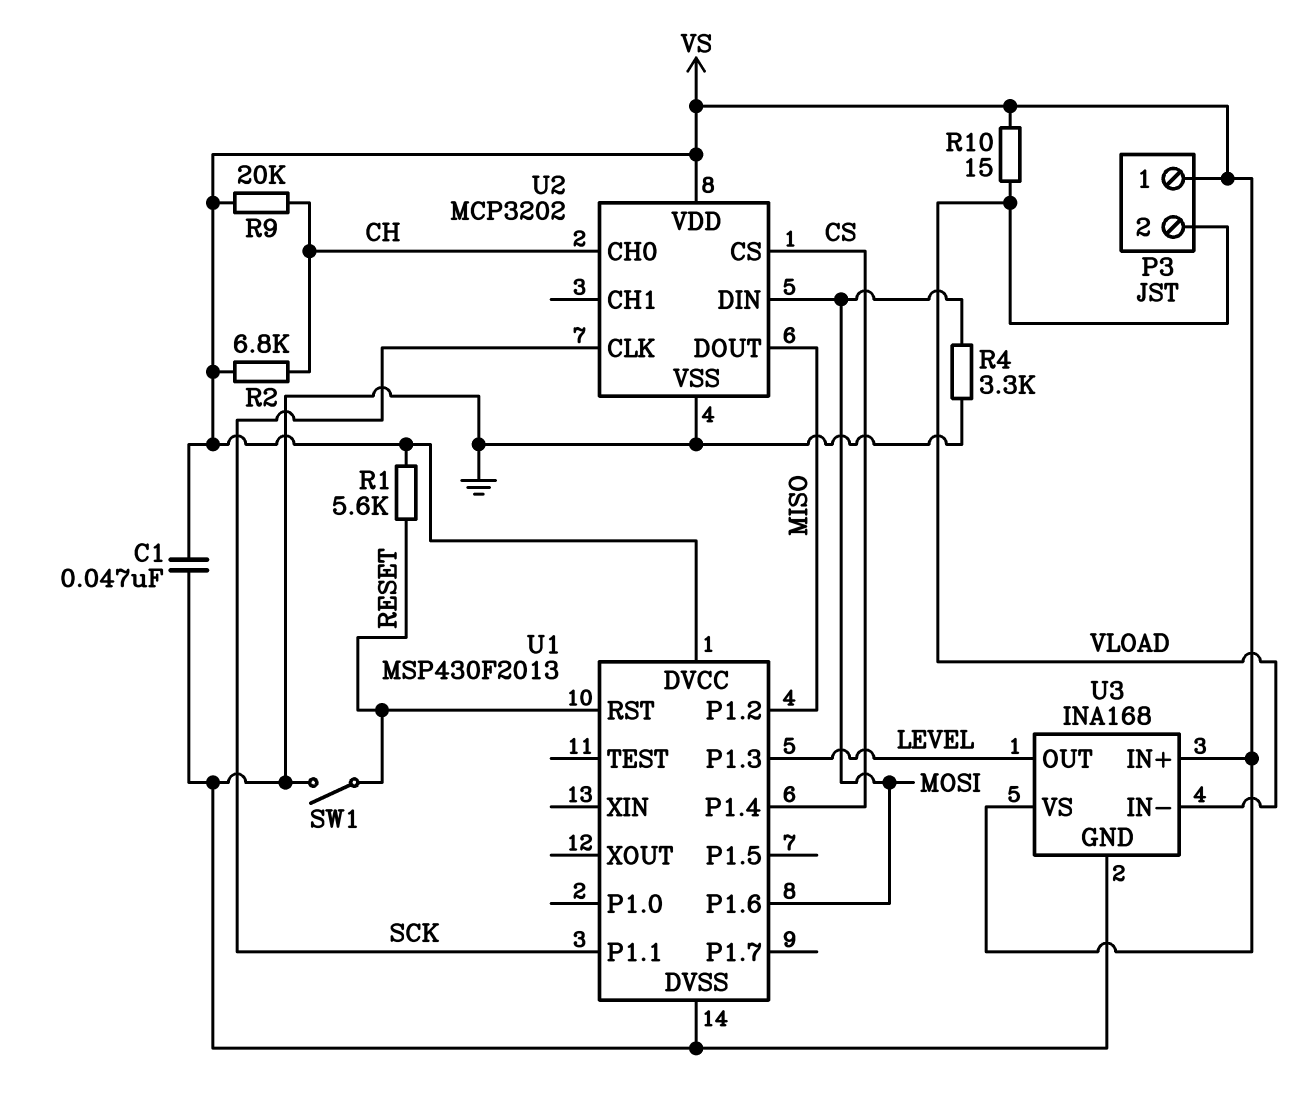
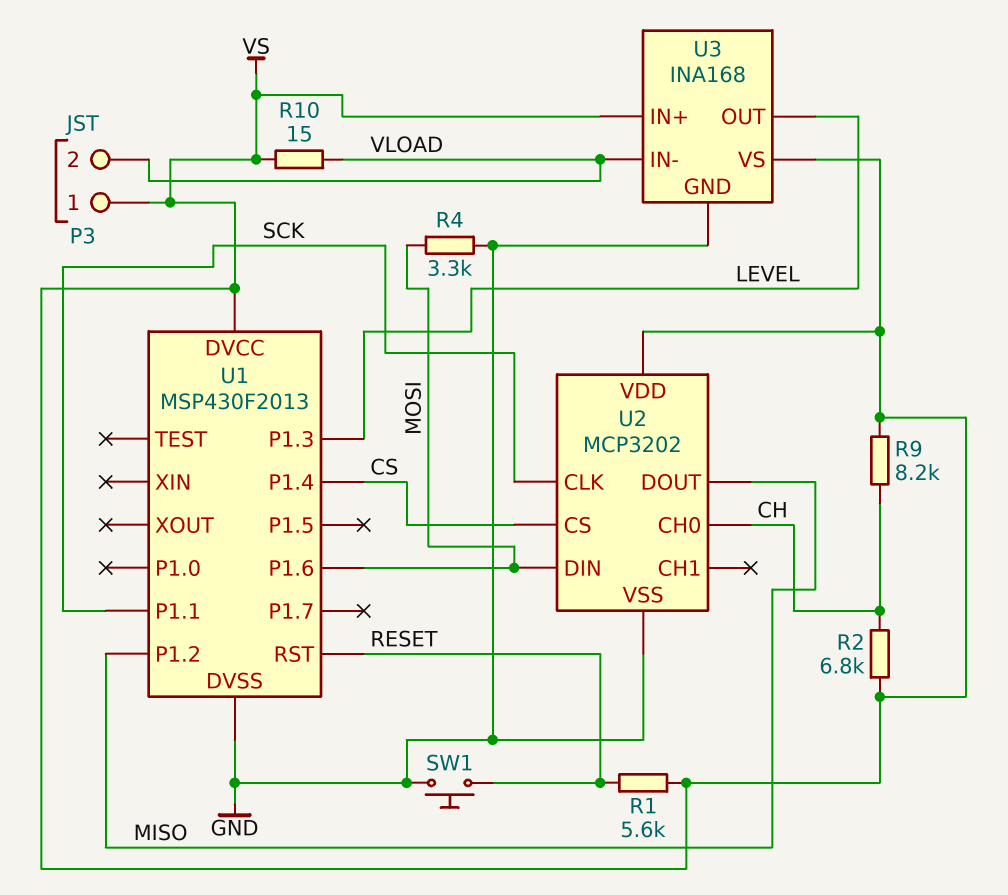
C1: 47nF (GND, VS) -> none
R9: 20k (CH, VS) -> 8.2k (CH, VS)
SW1: switch (GND, RESET) -> button (GND, RESET)

